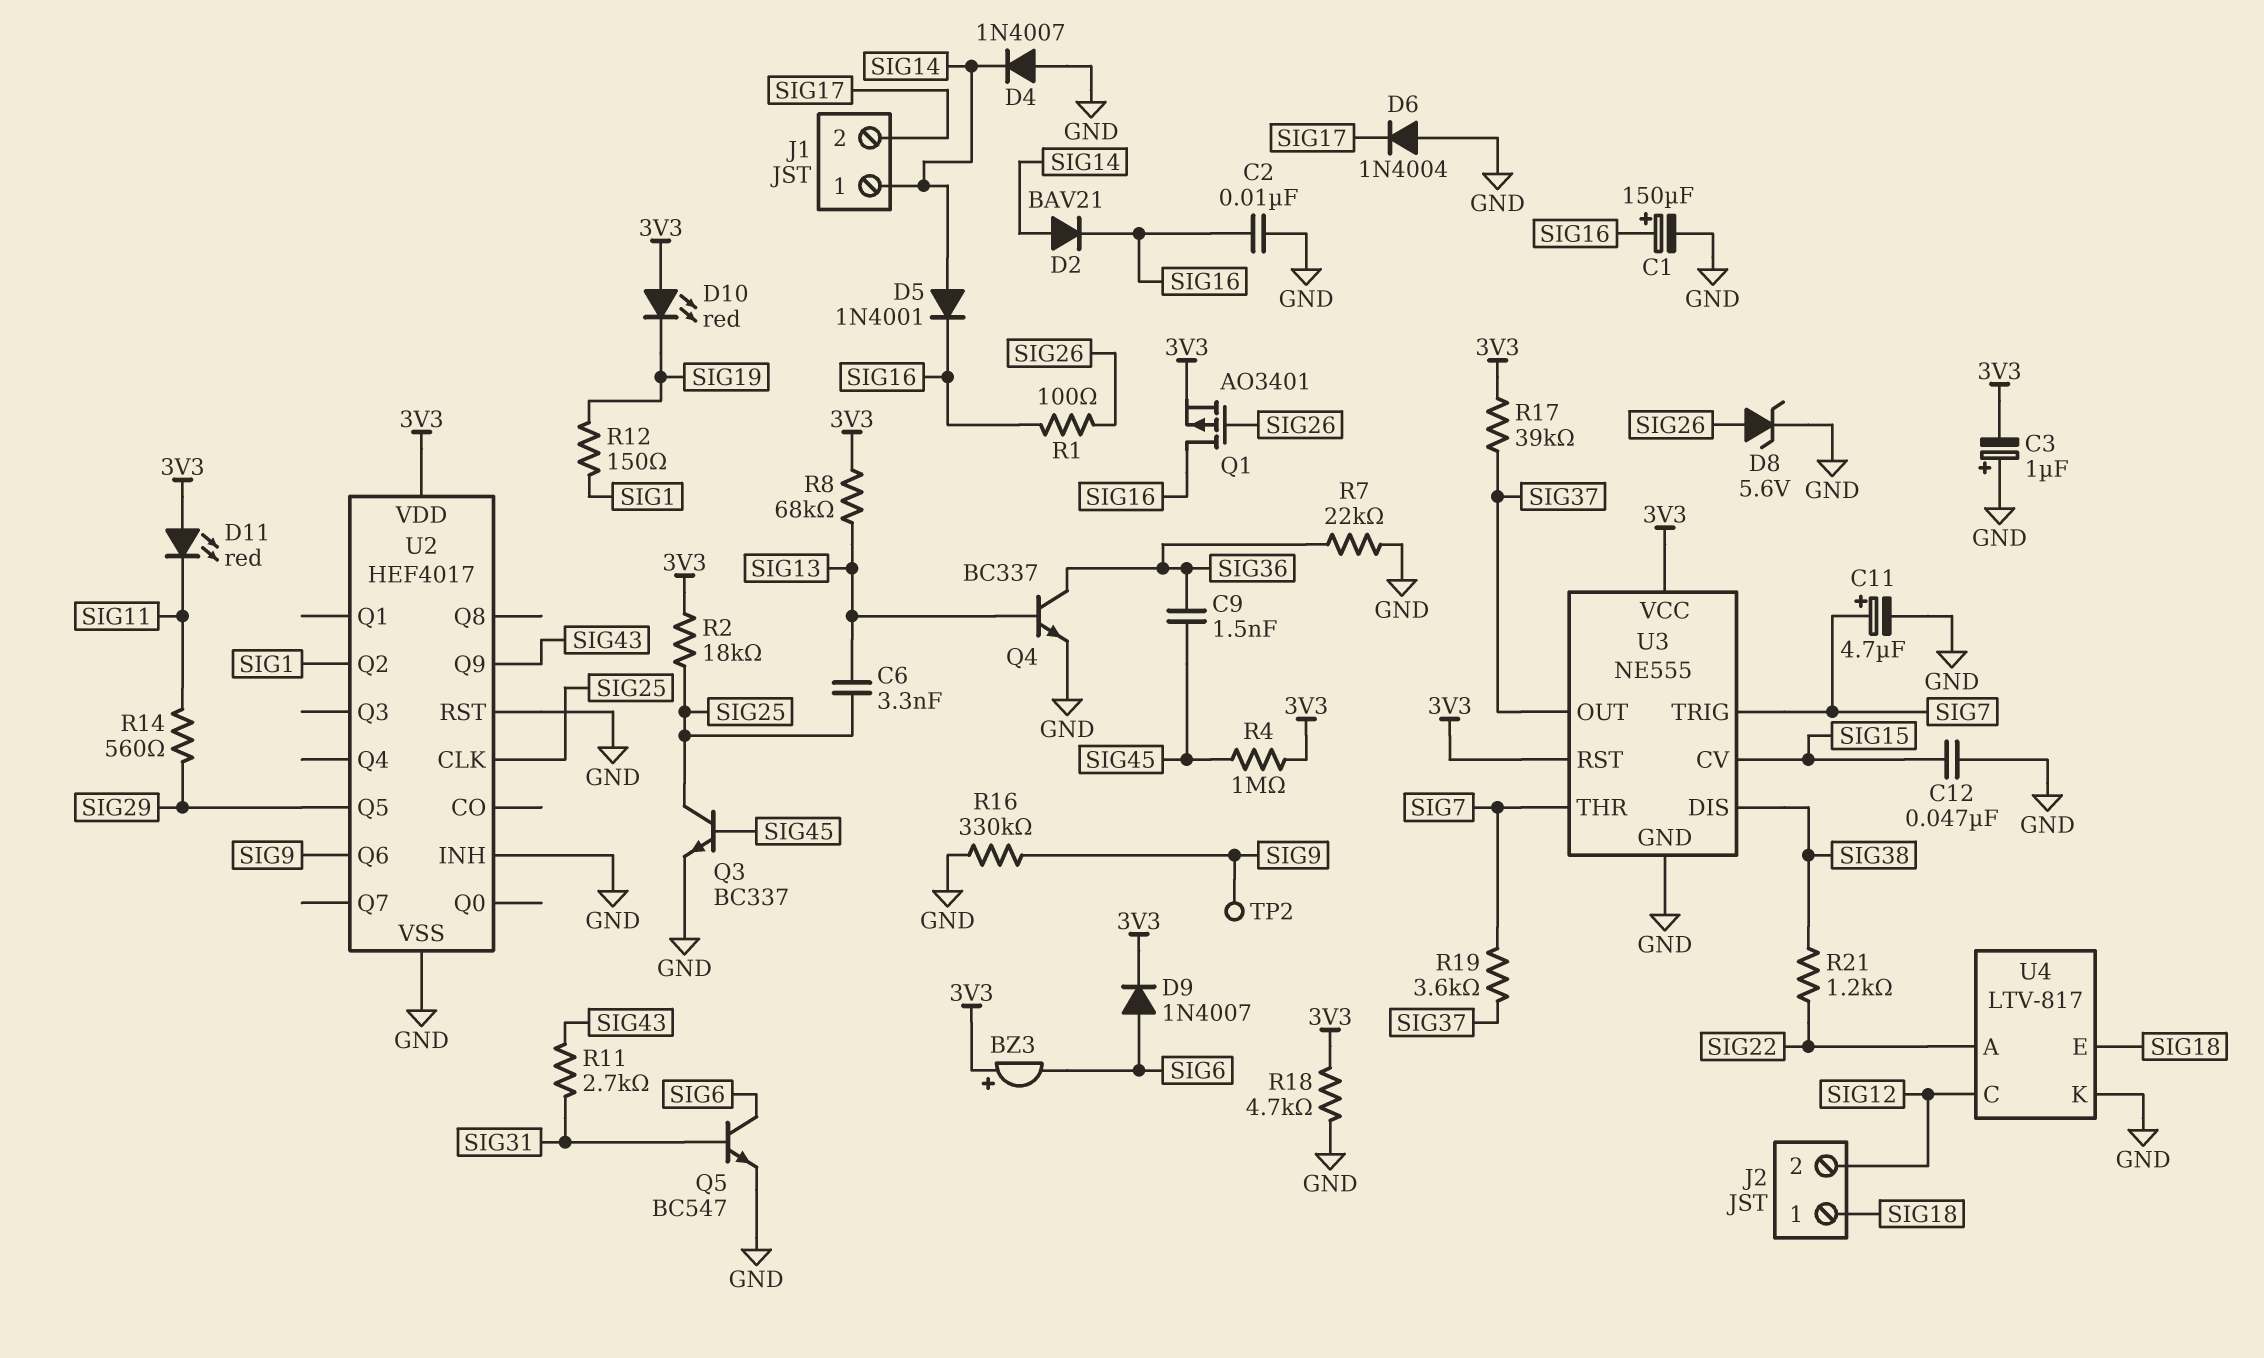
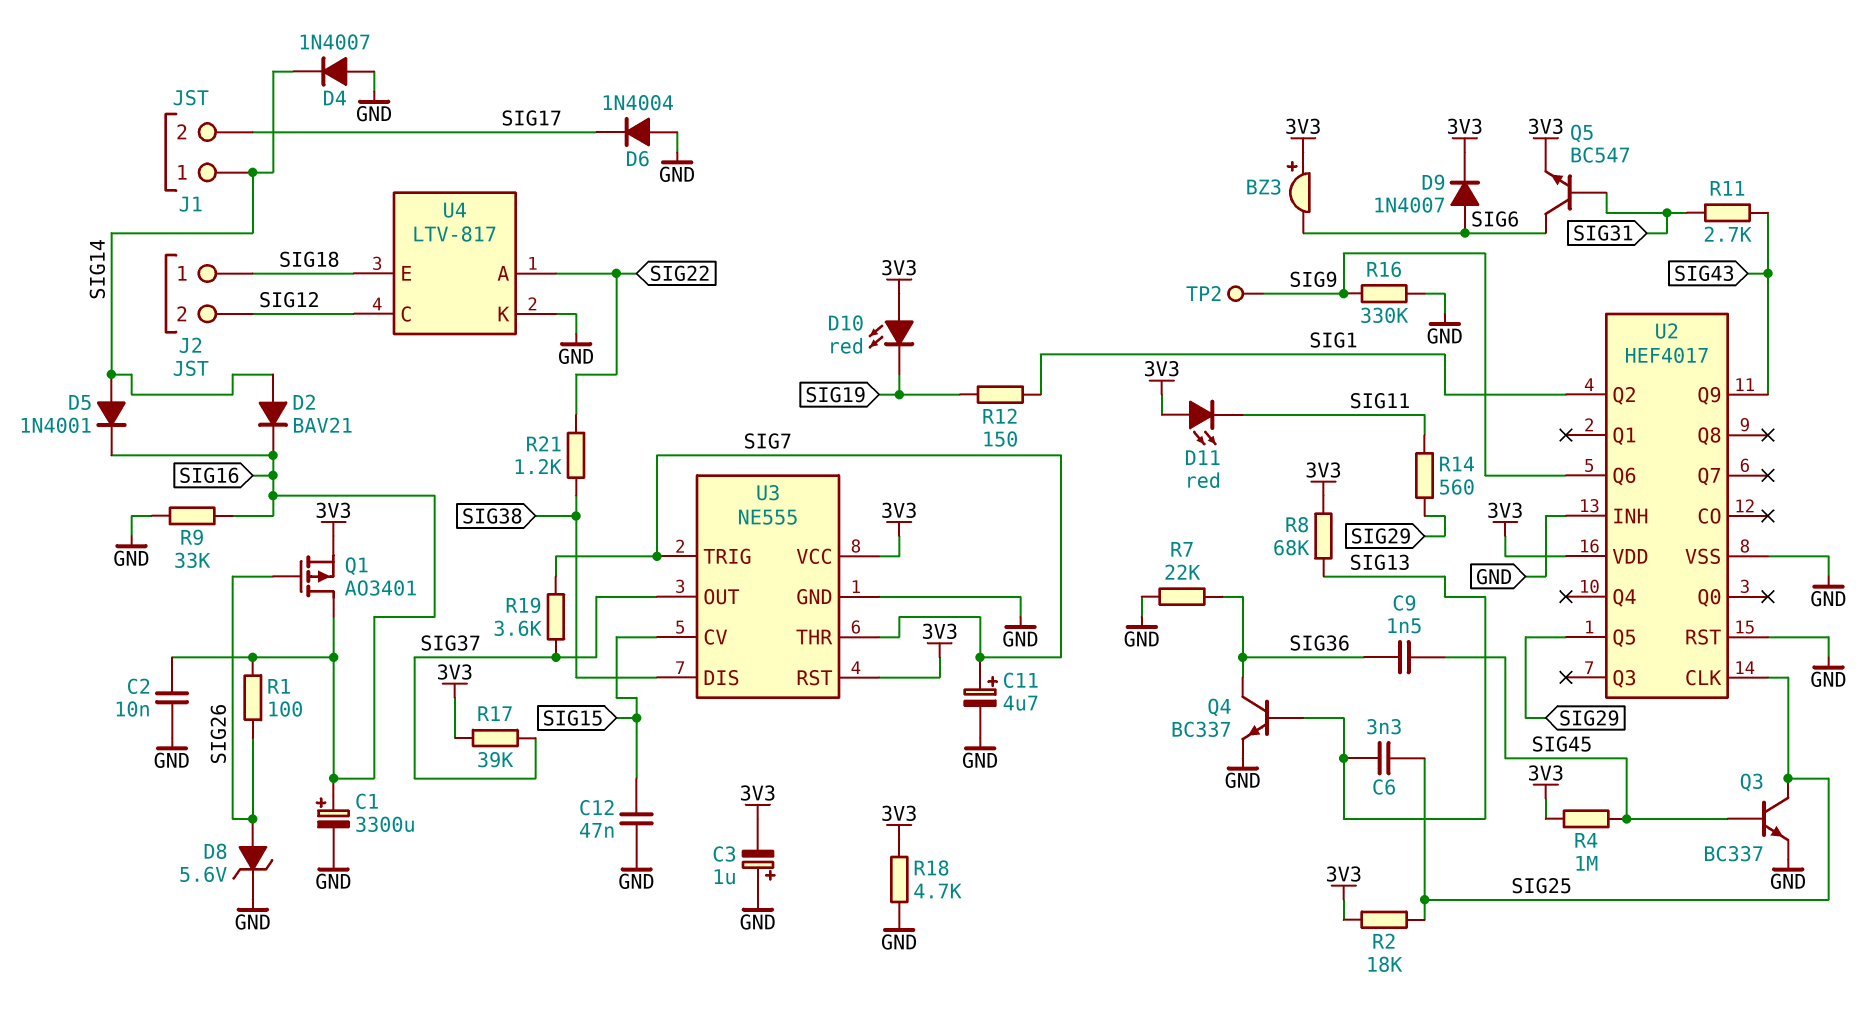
C1: 150uF (plus SIG16, minus GND) -> 3300uF (plus SIG16, minus GND)
Q5: NPN BC547 (B SIG31, C SIG6, E GND) -> NPN BC547 (B SIG31, C SIG6, E 3V3)
R9: none -> 33k (GND, SIG16)

